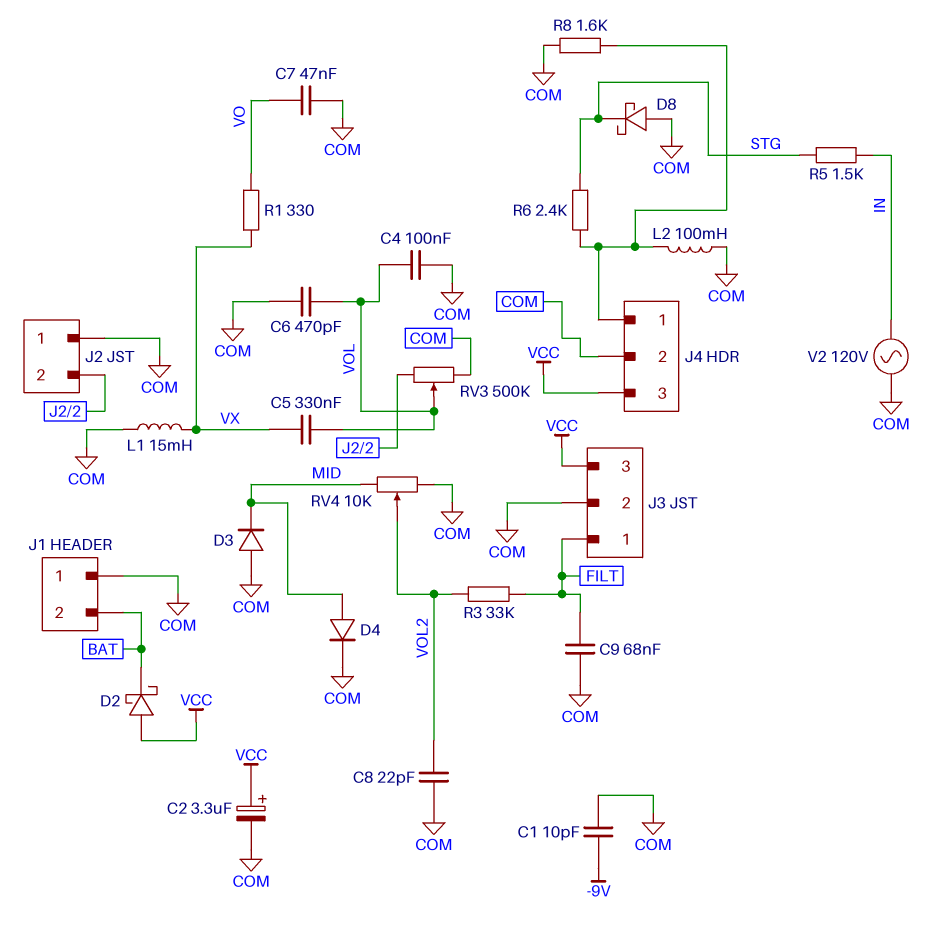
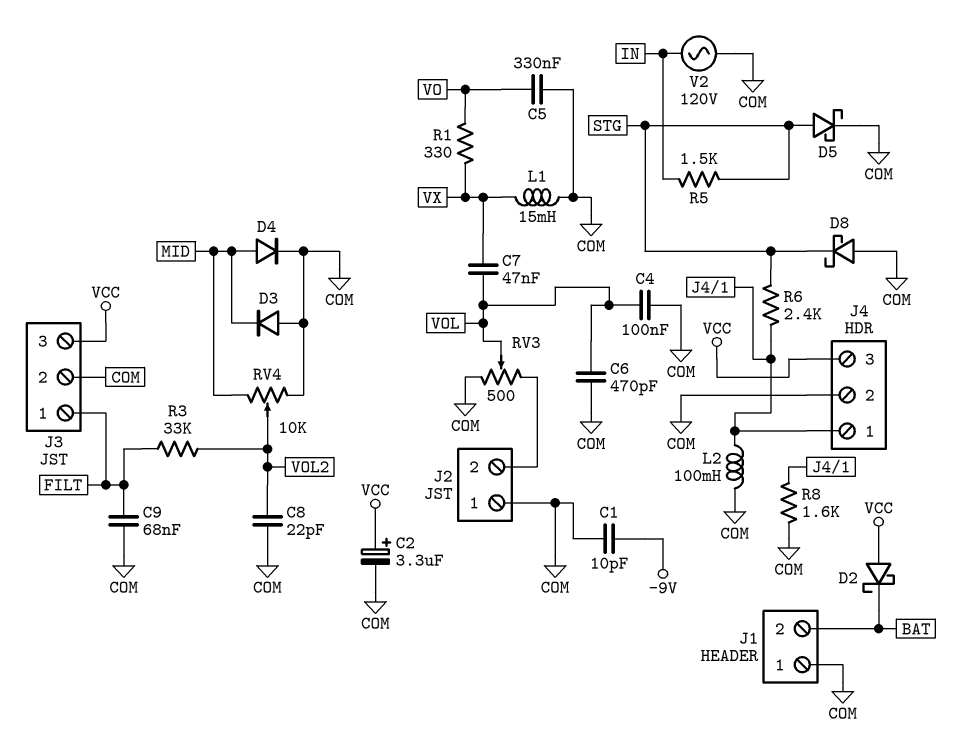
C5: 330nF (VOL, VX) -> 330nF (COM, VO)
C7: 47nF (COM, VO) -> 47nF (VOL, VX)
D5: none -> schottky (A STG, K COM)
RV3: 500k (COM, J2/2, wiper VOL) -> 500 (COM, J2/2, wiper VOL)

